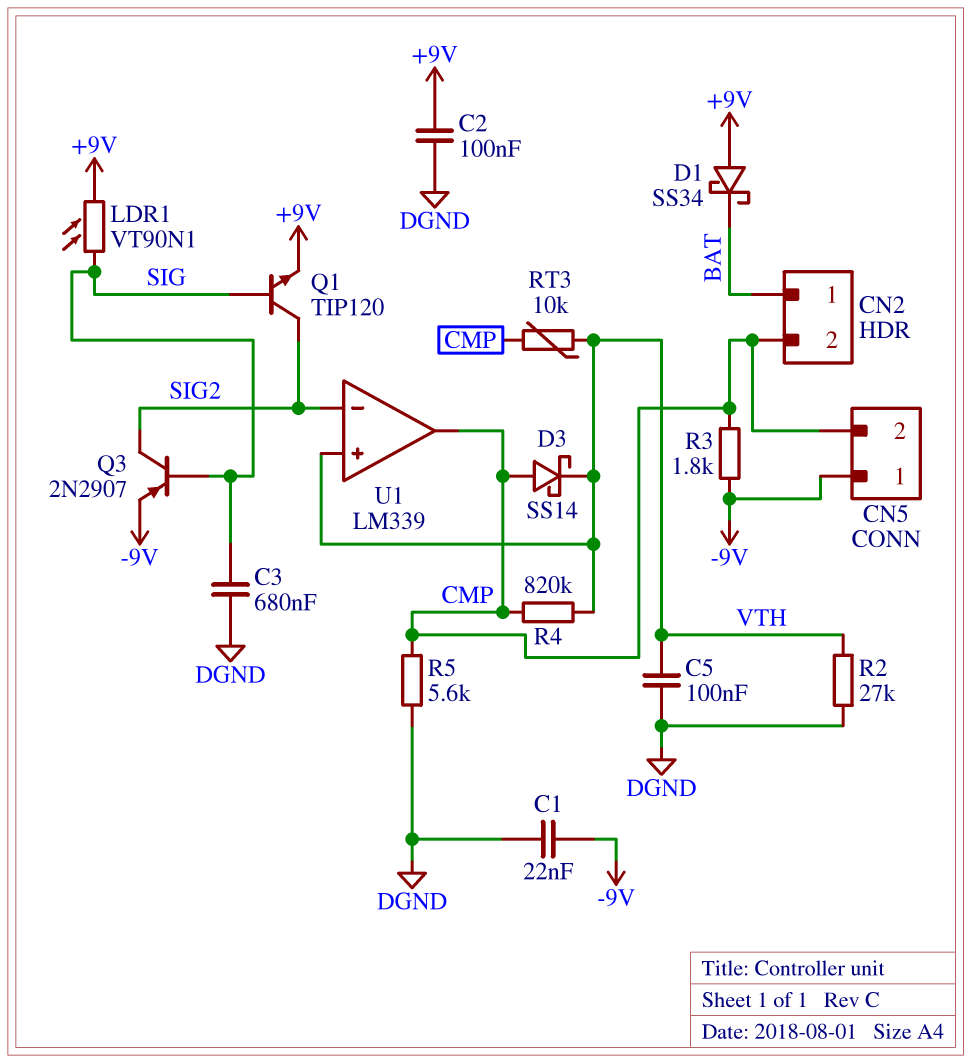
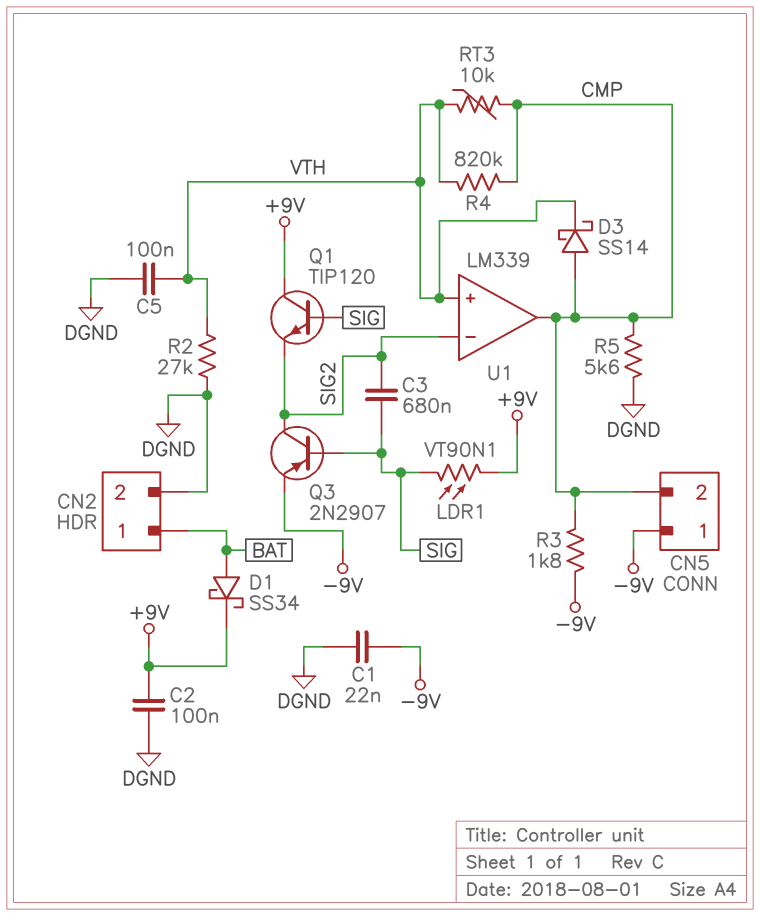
C3: 680nF (DGND, SIG) -> 680nF (SIG, SIG2)
CN2 pin 2: CMP -> DGND
D1: schottky SS34 (A +9V, K BAT) -> schottky SS34 (A BAT, K +9V)
Q1: NPN TIP120 (B SIG, C SIG2, E +9V) -> NPN TIP120 (B SIG, C +9V, E SIG2)

